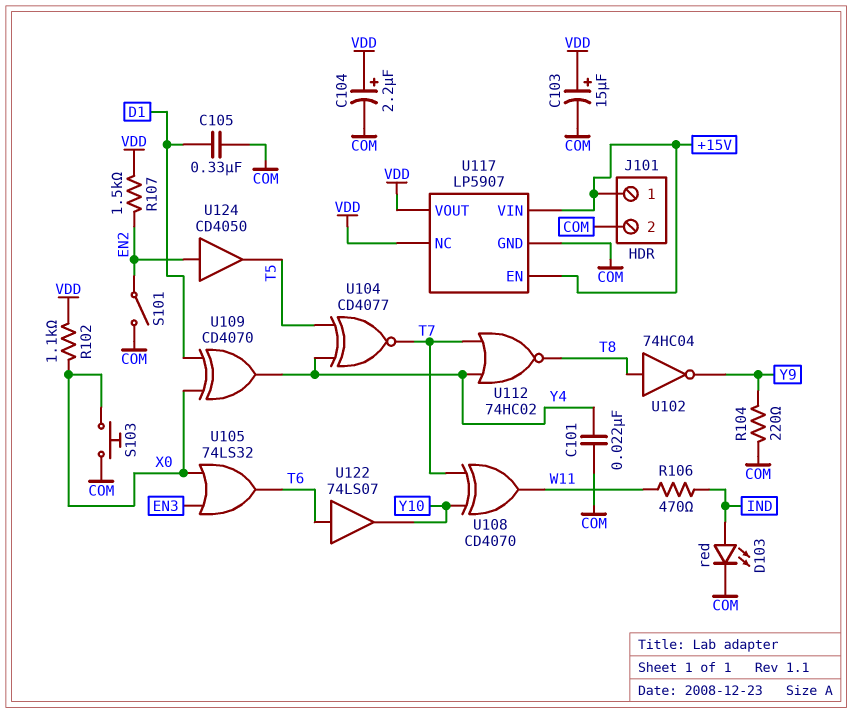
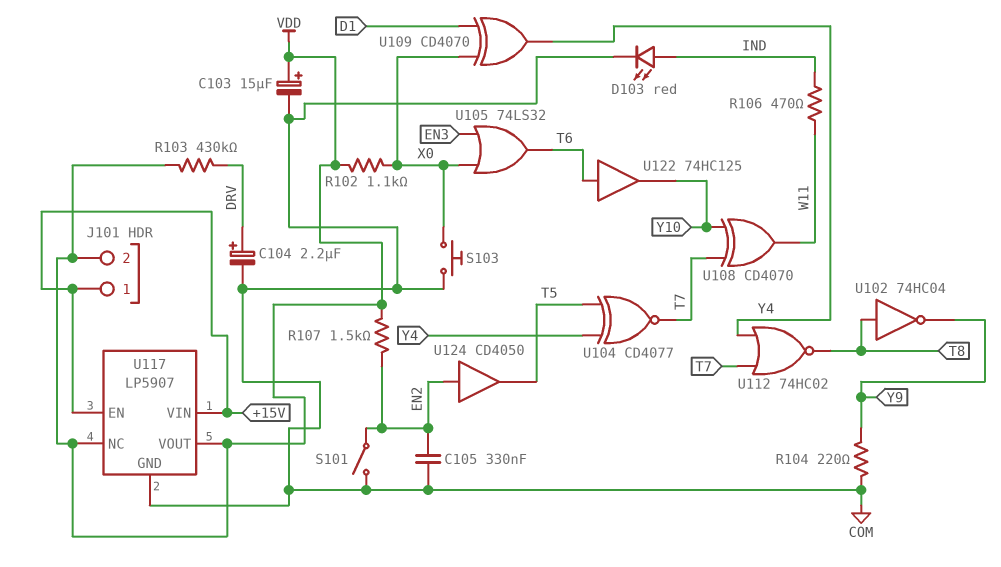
C101: 22nF (COM, Y4) -> none
C104: 2.2uF (plus VDD, minus COM) -> 2.2uF (plus DRV, minus COM)
C105: 330nF (COM, D1) -> 330nF (COM, EN2)
J101 pin 2: COM -> VDD
R103: none -> 430k (DRV, VDD)
U122: buffer 74LS07 (in T6, out Y10) -> buffer 74HC125 (in T6, out Y10)

